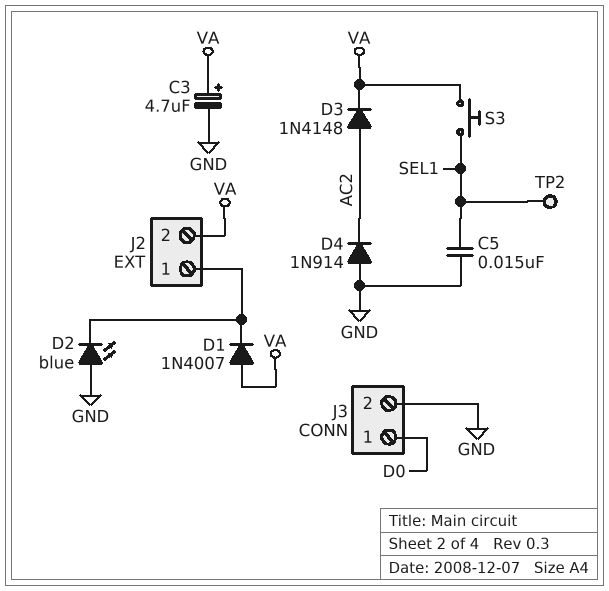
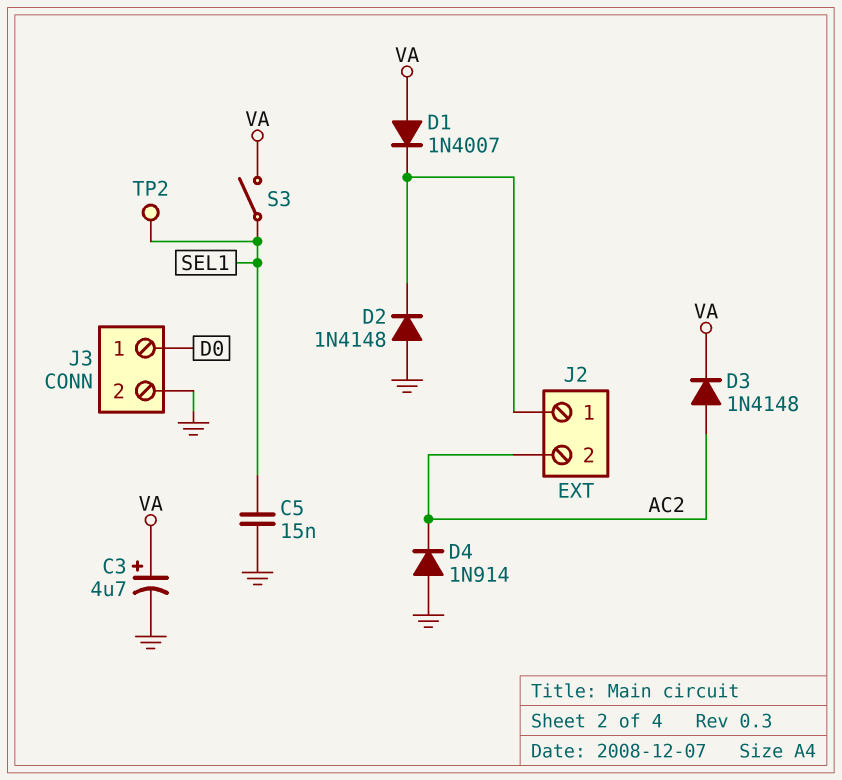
D2: LED blue (A GND, K J2/1) -> diode 1N4148 (A GND, K J2/1)
J2 pin 2: VA -> AC2
S3: button (SEL1, VA) -> switch (SEL1, VA)

